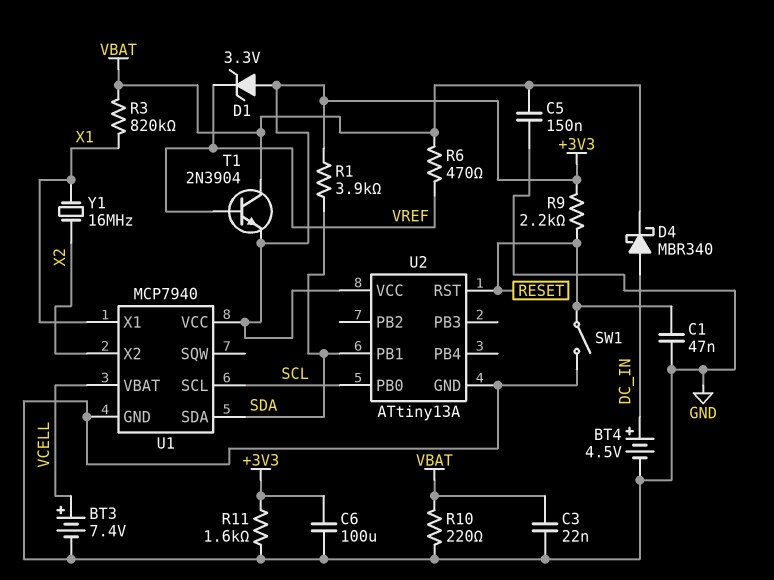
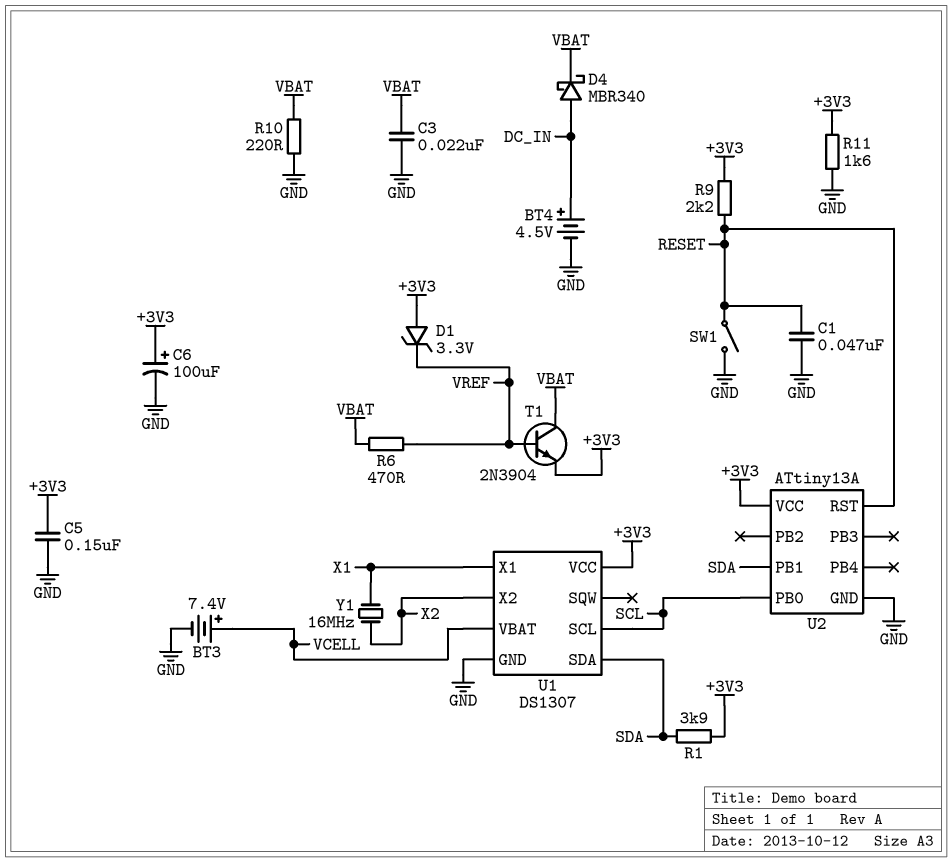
C5: 150nF (GND, VBAT) -> 150nF (+3V3, GND)
C6: 100uF (+3V3, GND) -> 100uF (plus +3V3, minus GND)
R3: 820k (VBAT, X1) -> none
U1: MCP7940 -> DS1307

